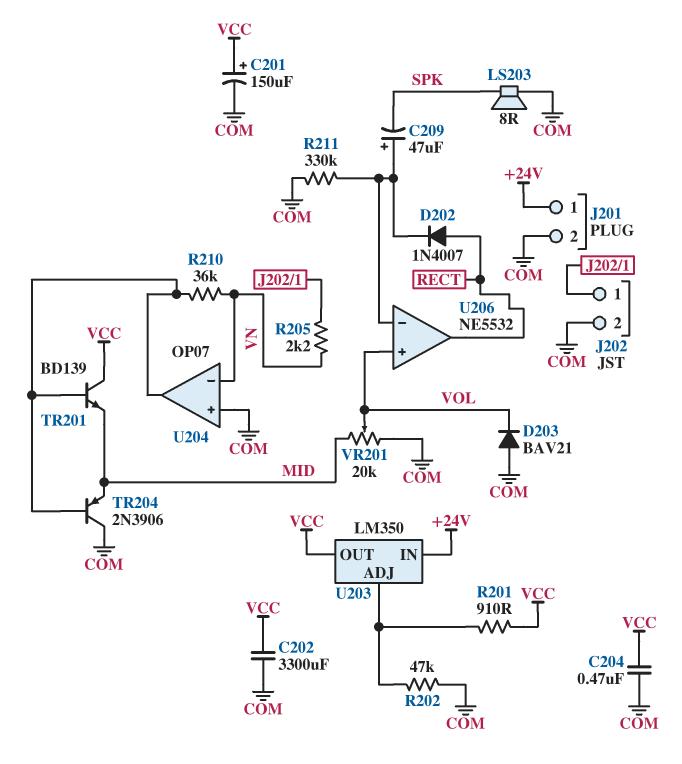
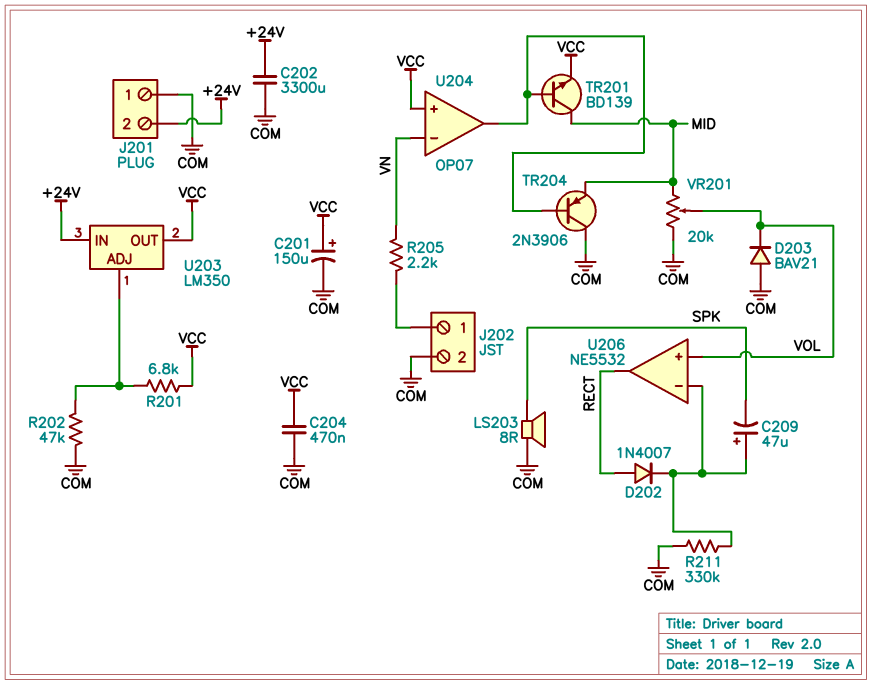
C202: 3300uF (COM, VCC) -> 3300uF (+24V, COM)
J201 pin 1: +24V -> COM
J201 pin 2: COM -> +24V
R201: 910 (U203/ADJ, VCC) -> 6.8k (U203/ADJ, VCC)
R210: 36k (U204/out, VN) -> none
TR201: NPN BD139 (B U204/out, C VCC, E MID) -> NPN BD139 (B U204/out, C MID, E VCC)
U204 pin in+: COM -> VCC

